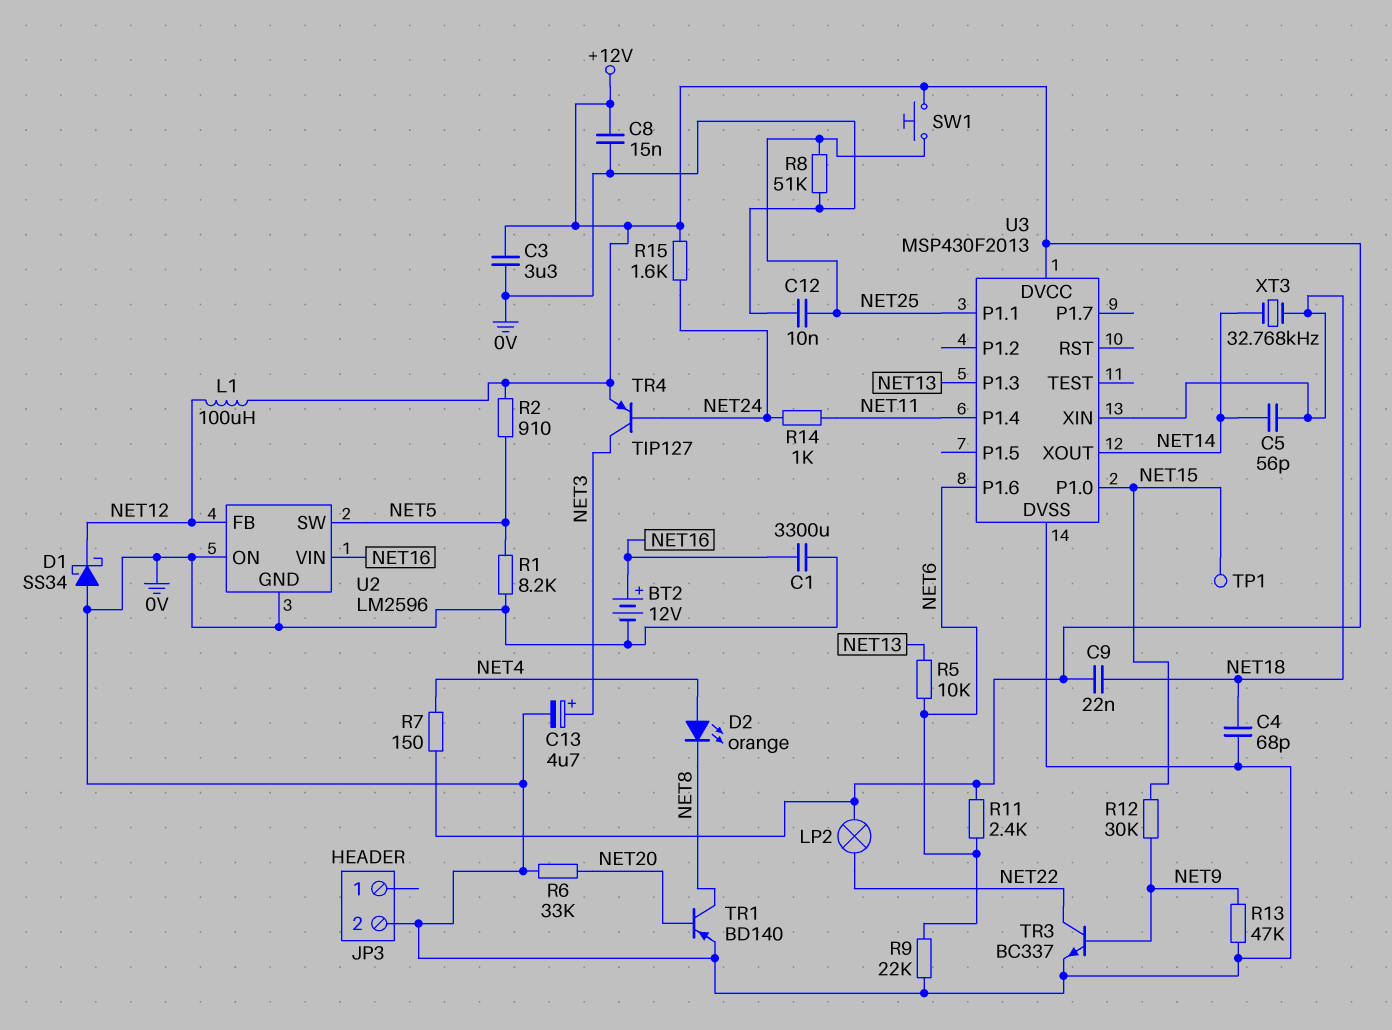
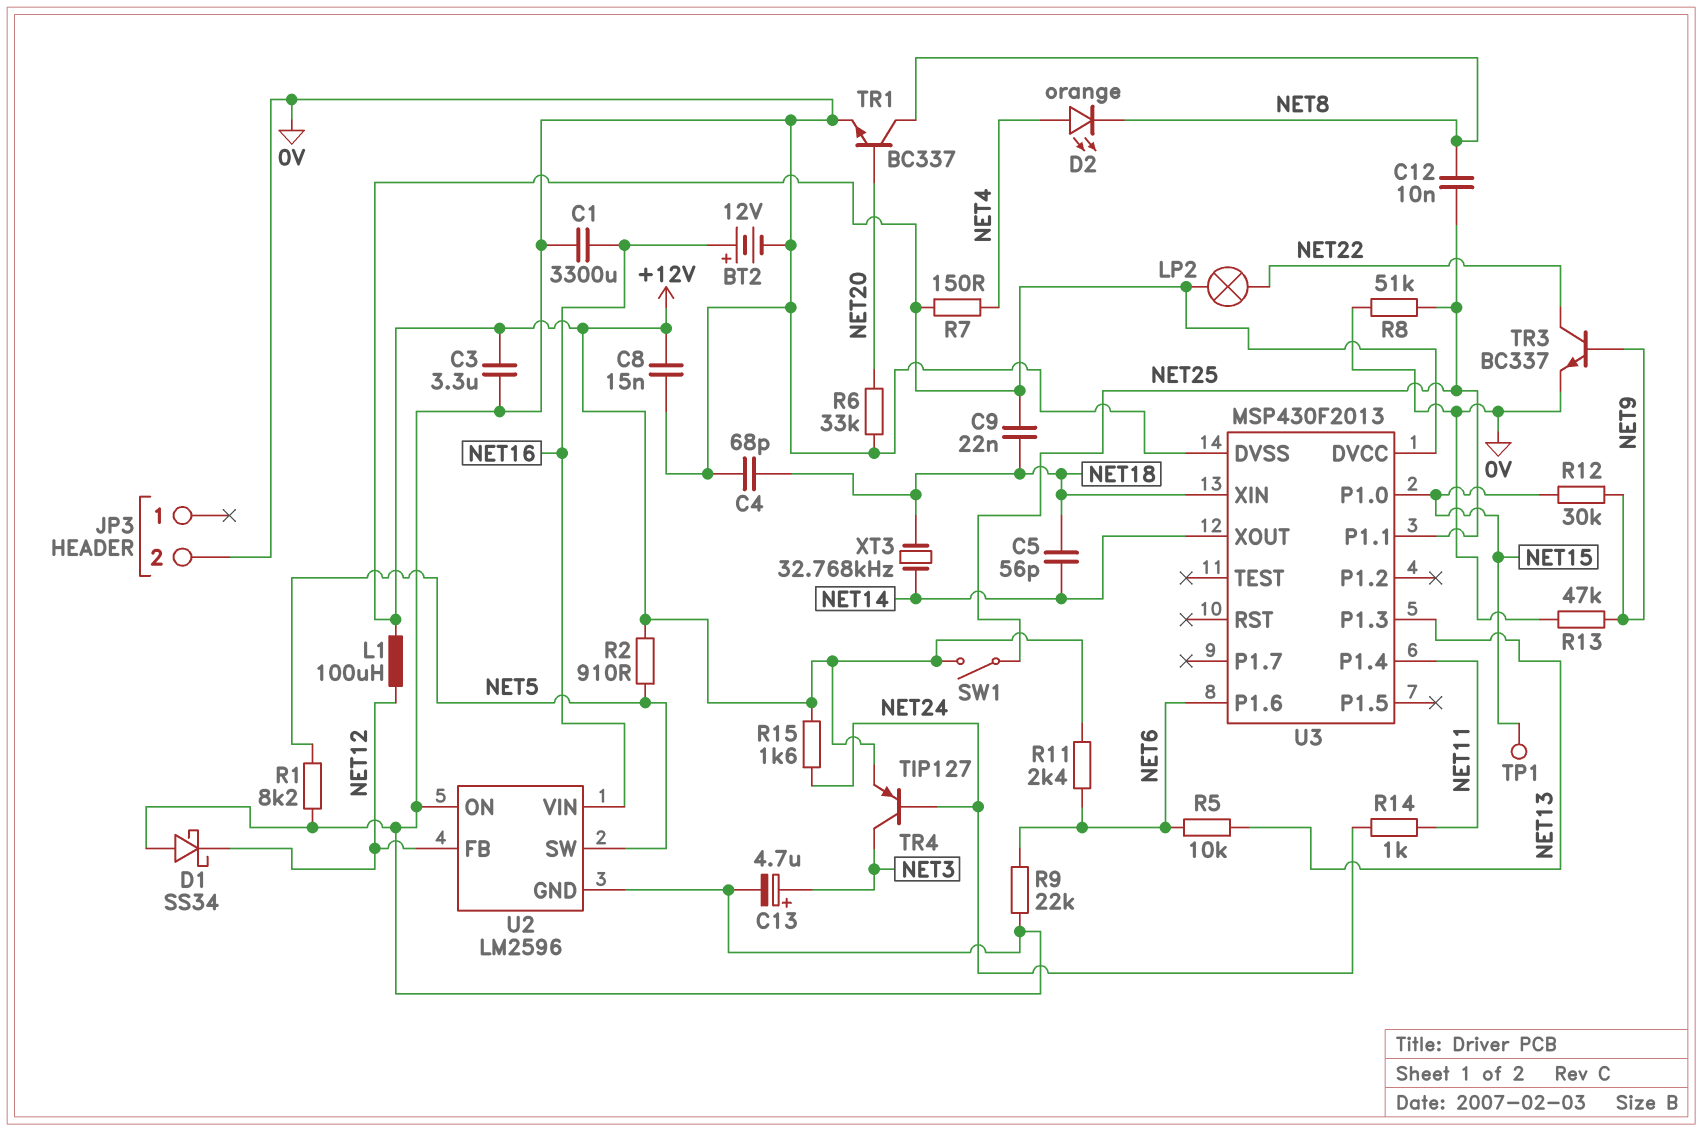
C12: 10nF (0V, NET25) -> 10nF (NET8, NET25)
SW1: button (+12V, NET25) -> switch (+12V, NET25)
TR1: PNP BD140 (B NET20, C NET8, E 0V) -> NPN BC337 (B NET20, C NET8, E 0V)

